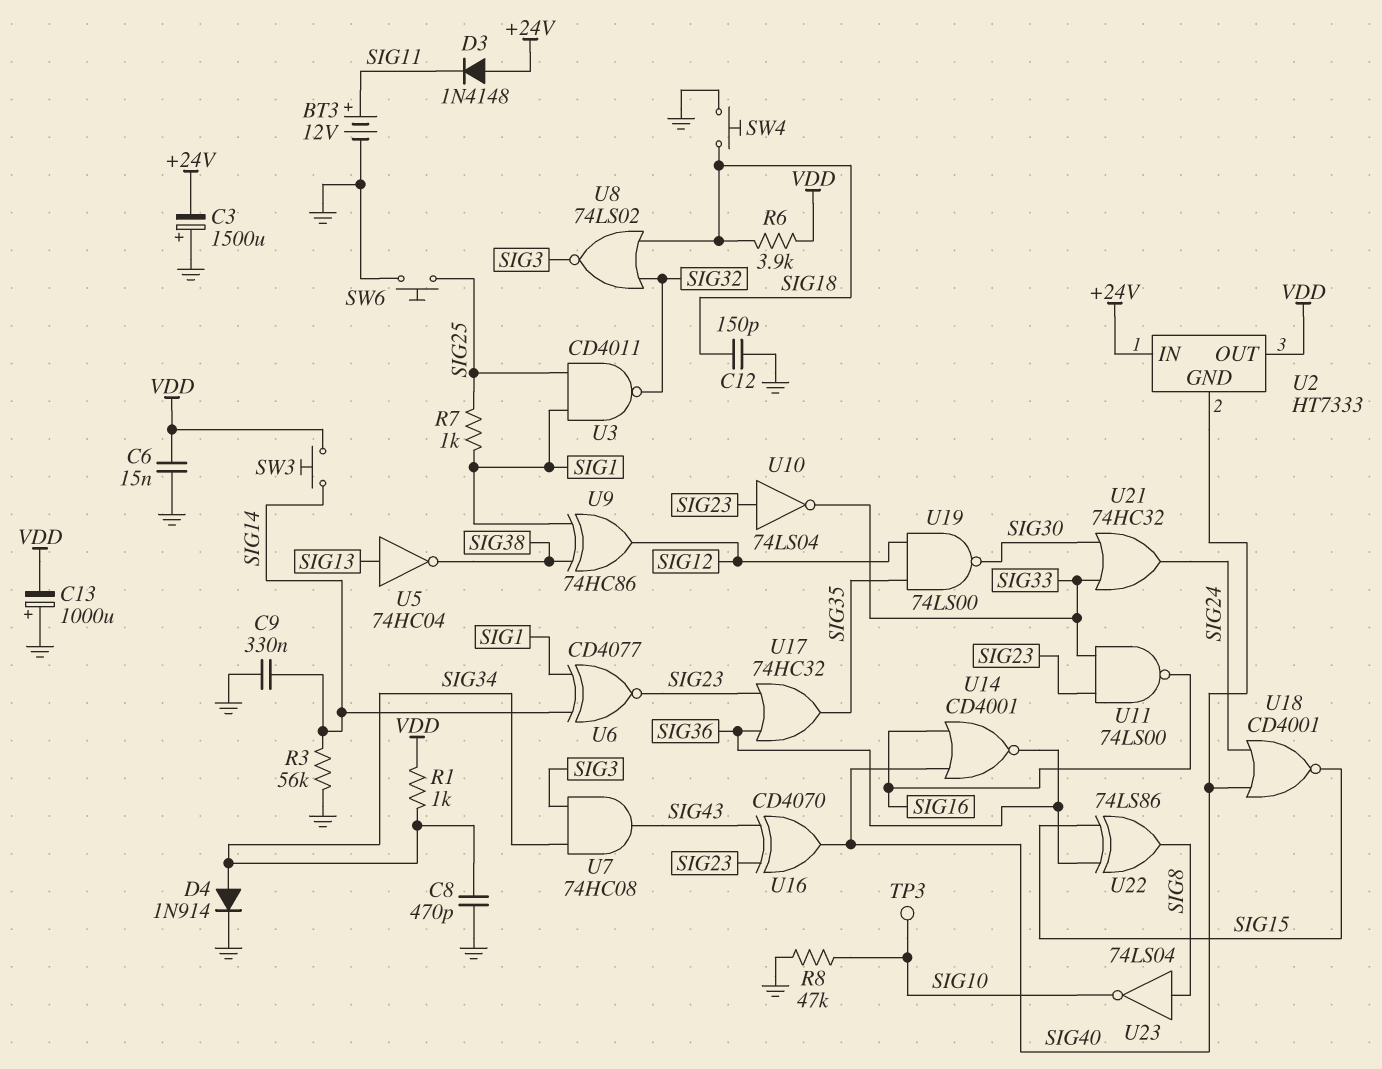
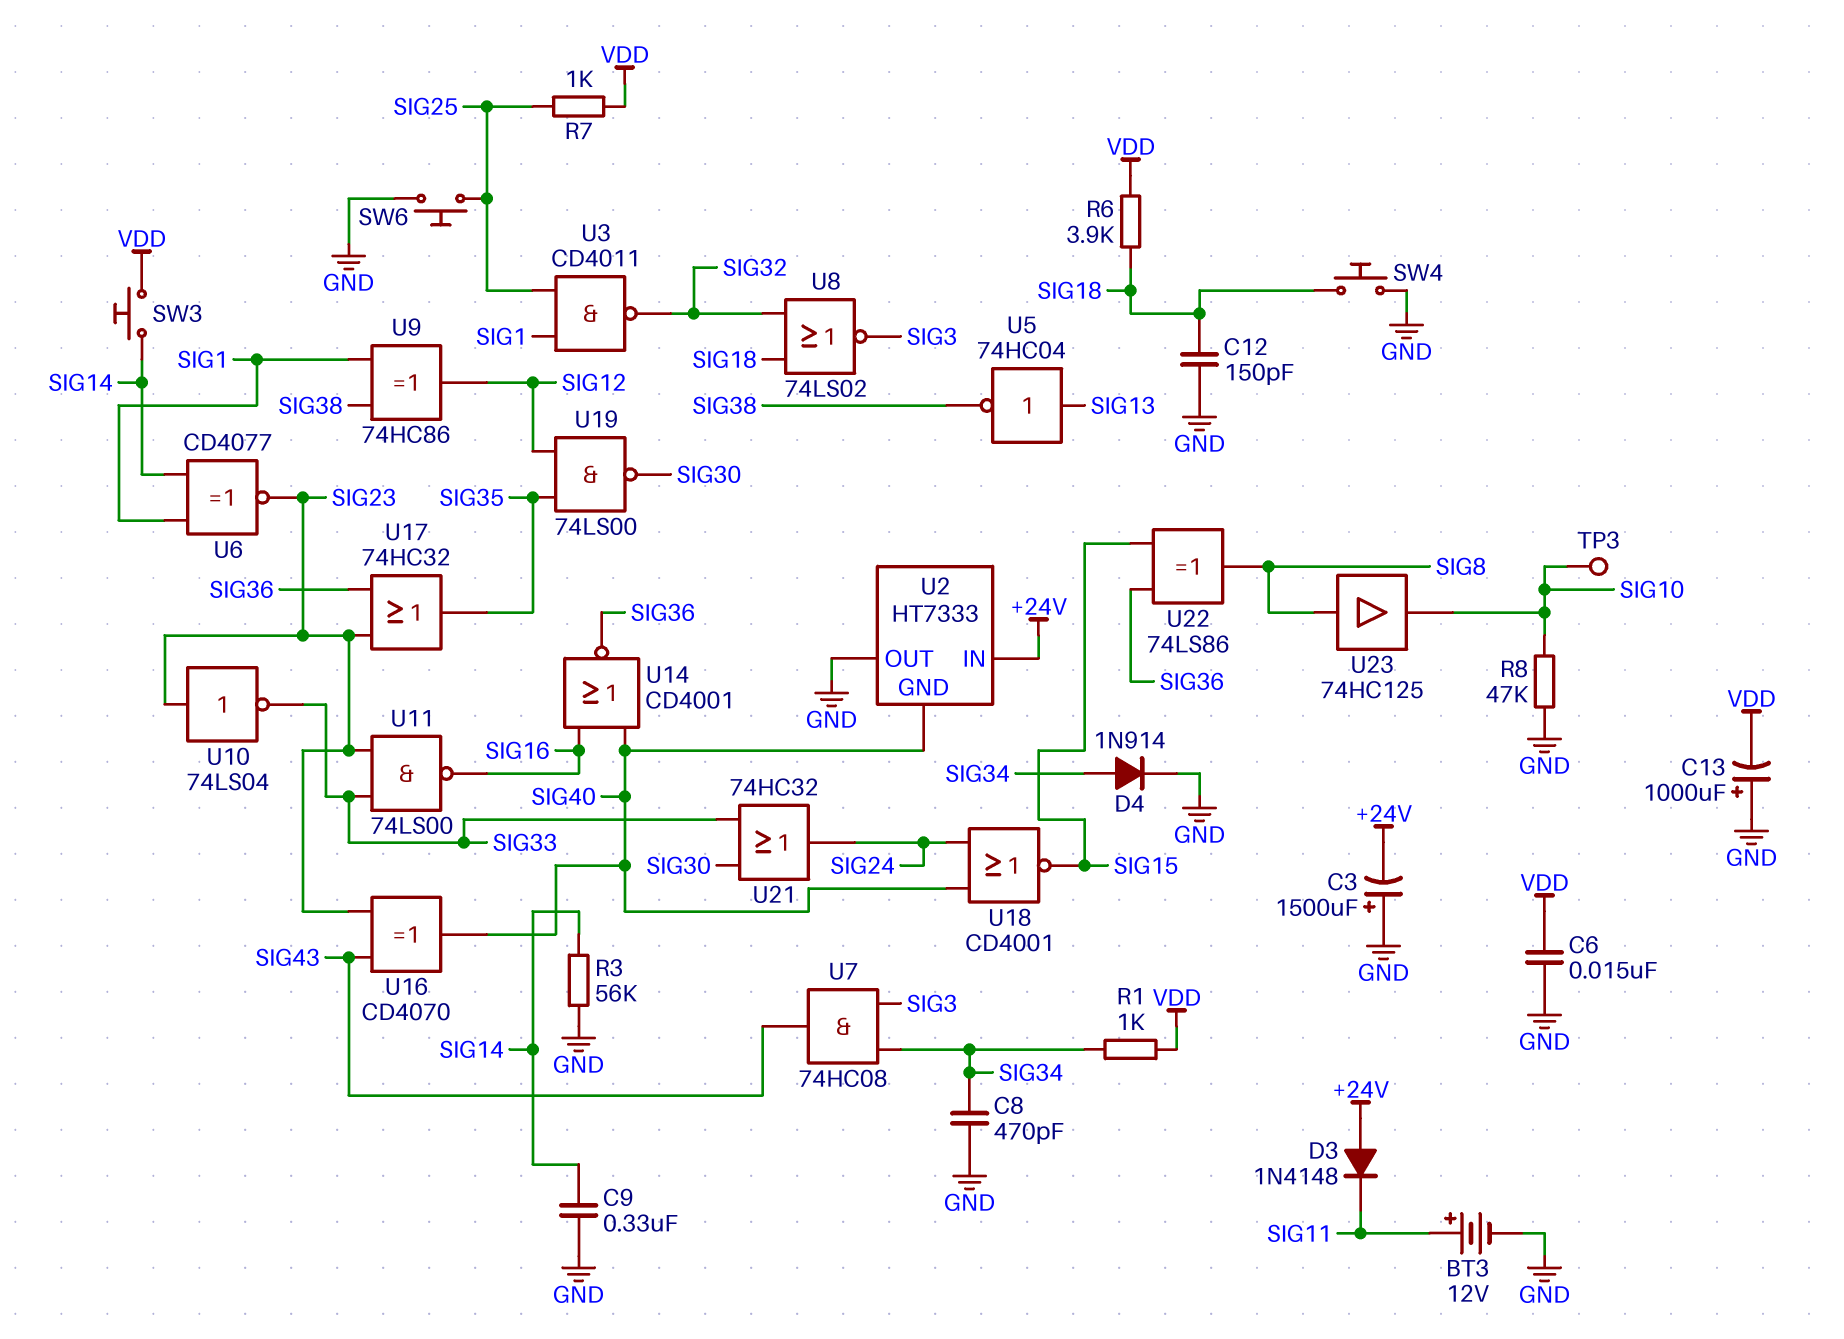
R7: 1k (SIG1, SIG25) -> 1k (SIG25, VDD)
U2 pin OUT: VDD -> GND
U23: NOT 74LS04 (in SIG8, out SIG10) -> buffer 74HC125 (in SIG8, out SIG10)

